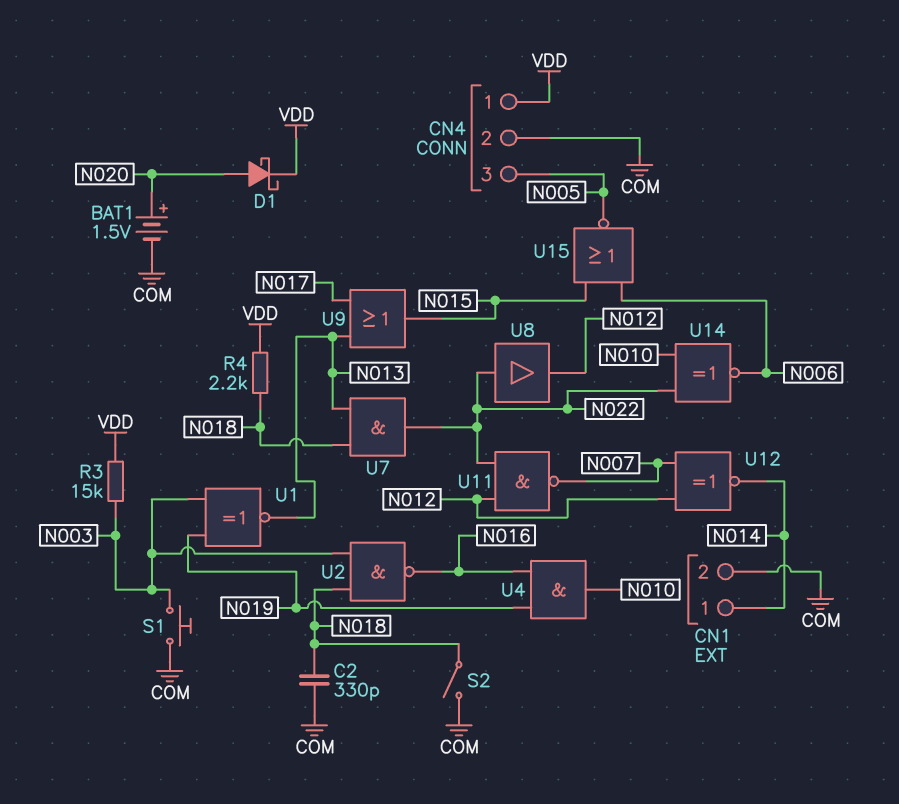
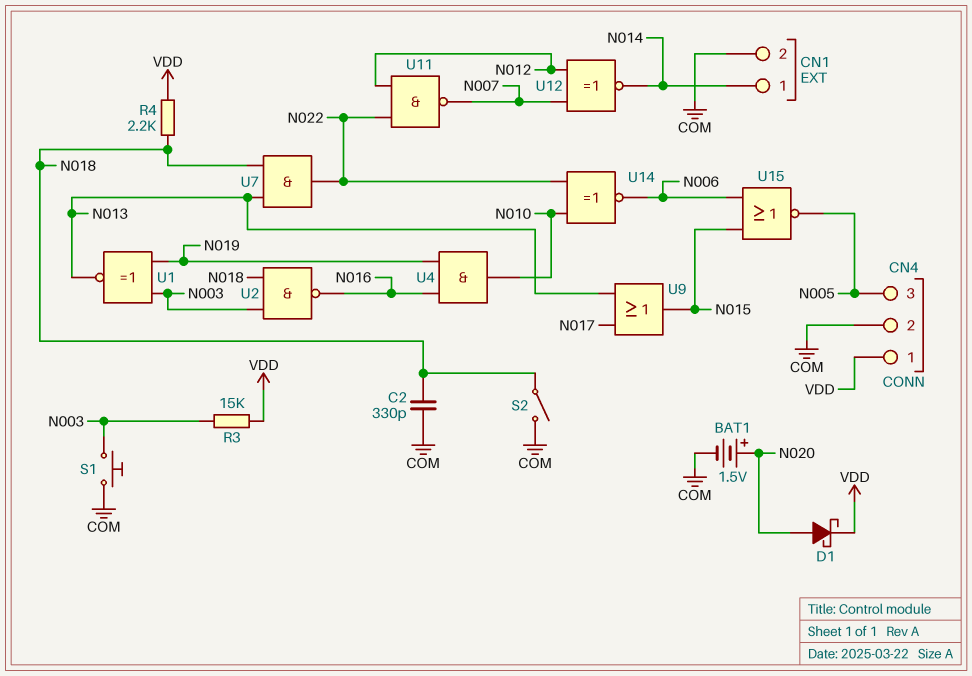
U8: buffer (in N022, out N012) -> none

